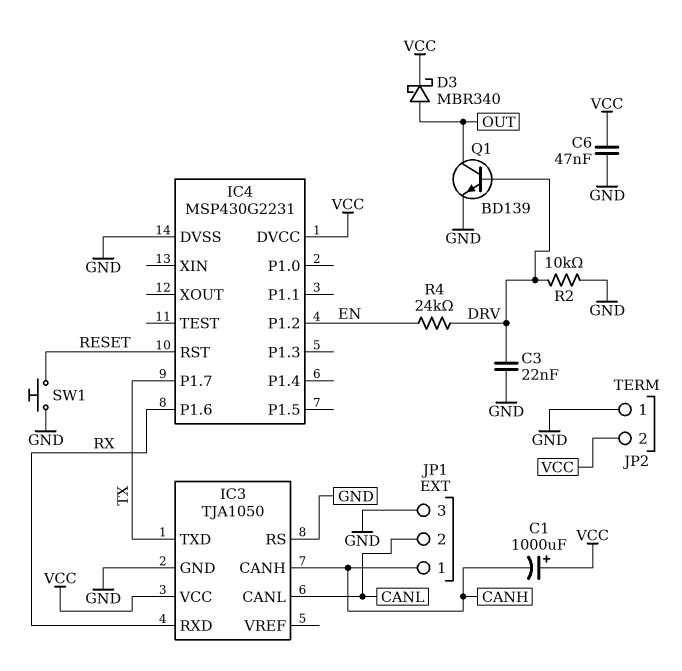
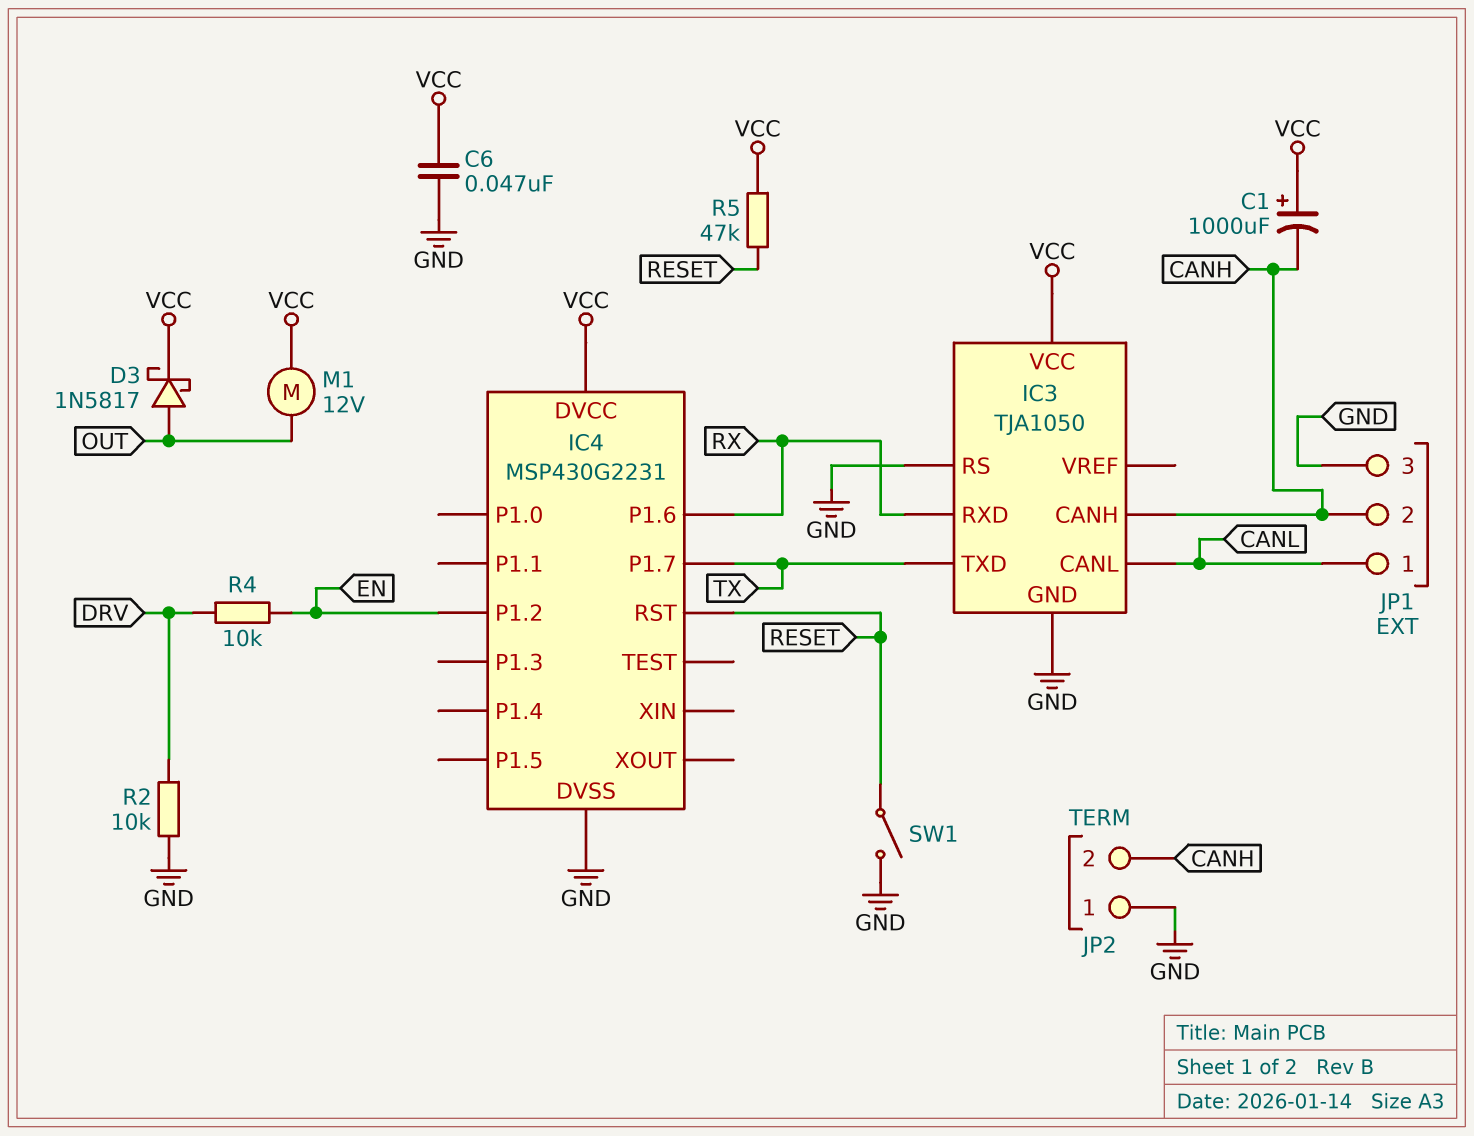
C3: 22nF (DRV, GND) -> none
D3: schottky MBR340 (A OUT, K VCC) -> schottky 1N5817 (A OUT, K VCC)
JP1 pin 1: CANH -> CANL
JP1 pin 2: CANL -> CANH
JP2 pin 2: VCC -> CANH
M1: none -> motor 12V (OUT, VCC)
Q1: NPN BD139 (B DRV, C OUT, E GND) -> none
R4: 24k (DRV, EN) -> 10k (DRV, EN)
R5: none -> 47k (RESET, VCC)
SW1: button (GND, RESET) -> switch (GND, RESET)

